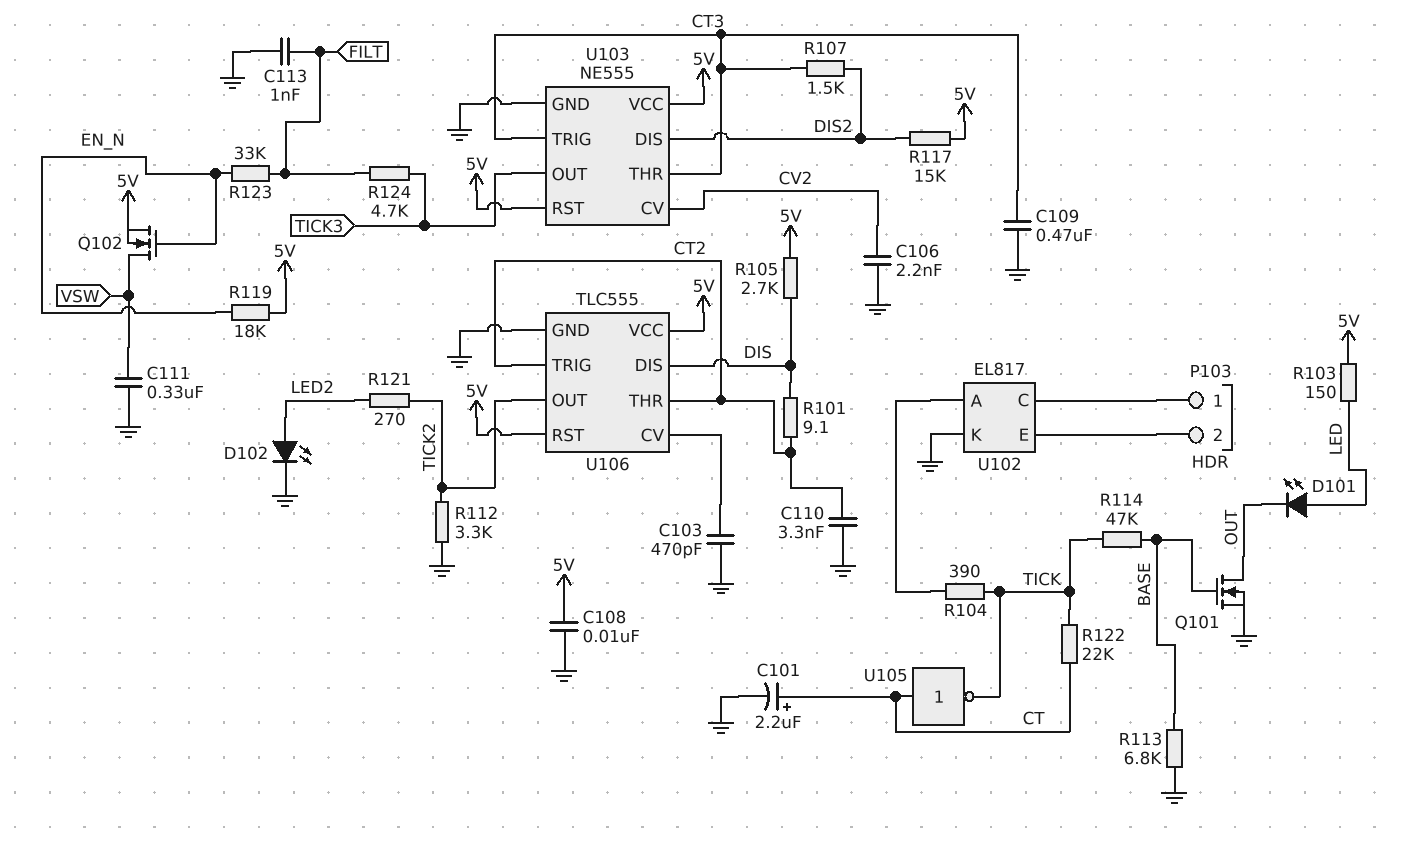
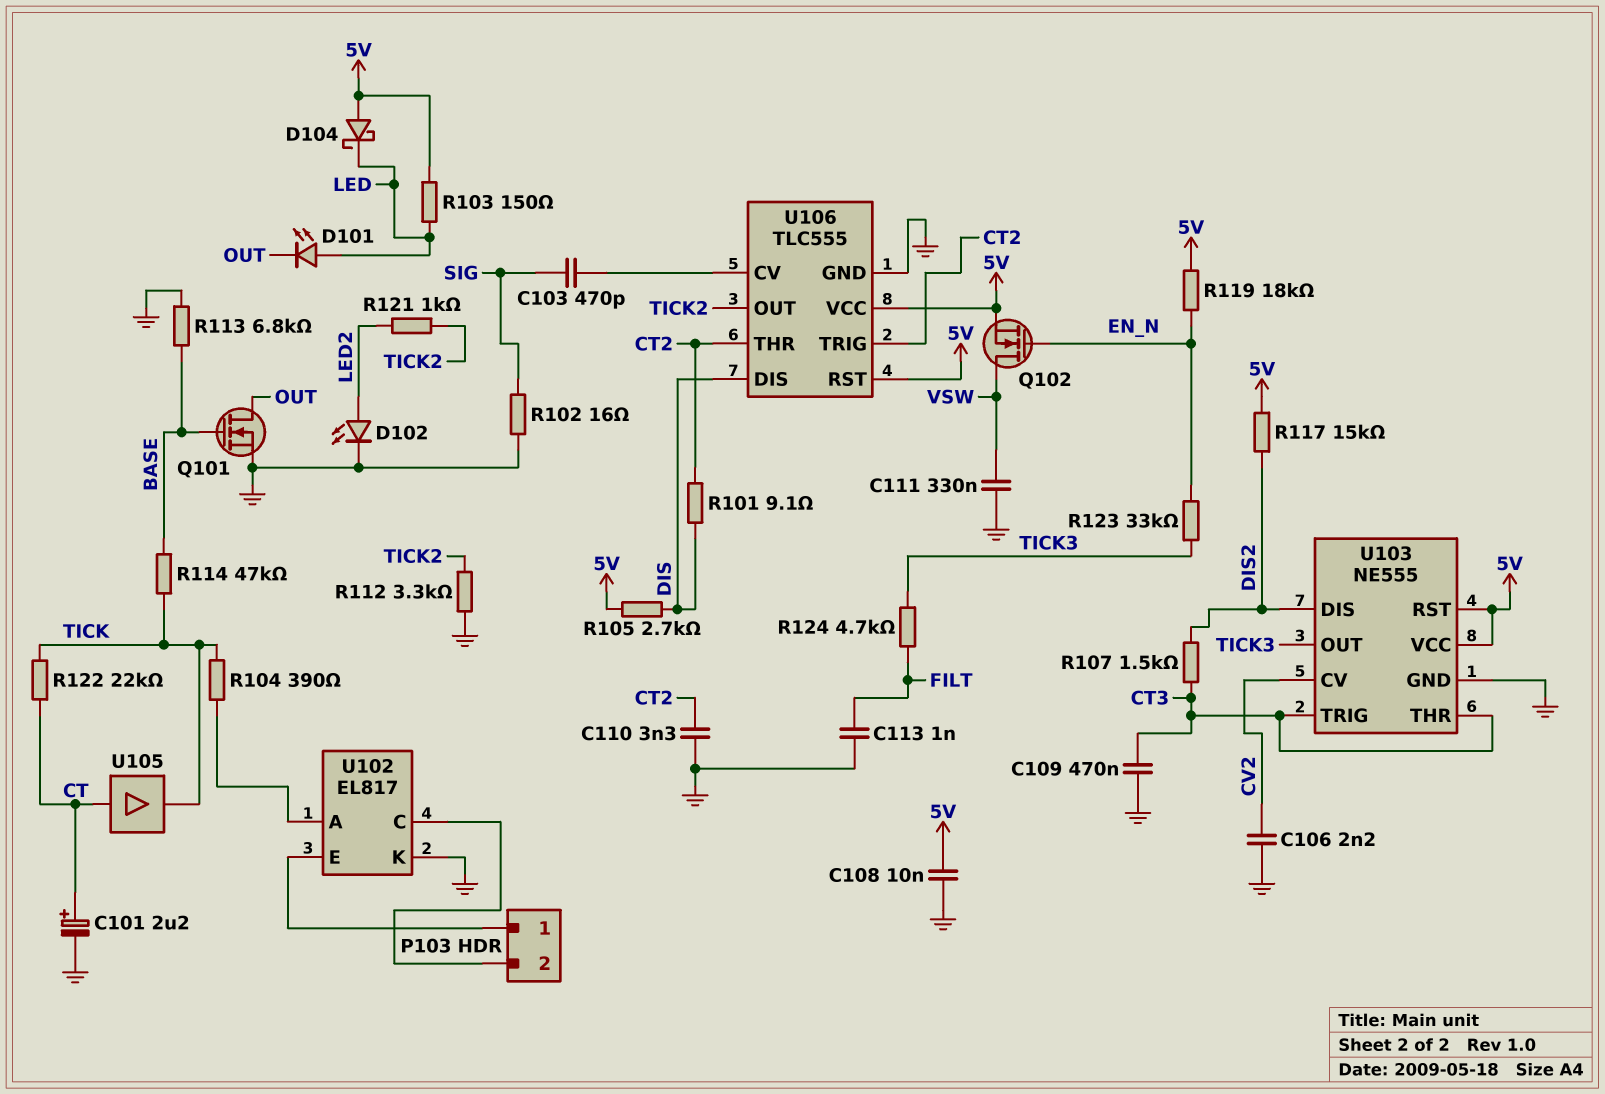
C103: 470pF (GND, U106/CV) -> 470pF (SIG, U106/CV)
D104: none -> schottky (A 5V, K LED)
R102: none -> 16 (GND, SIG)
R121: 270 (LED2, TICK2) -> 1k (LED2, TICK2)
R123: 33k (EN_N, FILT) -> 33k (EN_N, TICK3)
U102 pin C: P103/1 -> P103/2
U102 pin E: P103/2 -> P103/1
U105: NOT (in CT, out TICK) -> buffer (in CT, out TICK)

